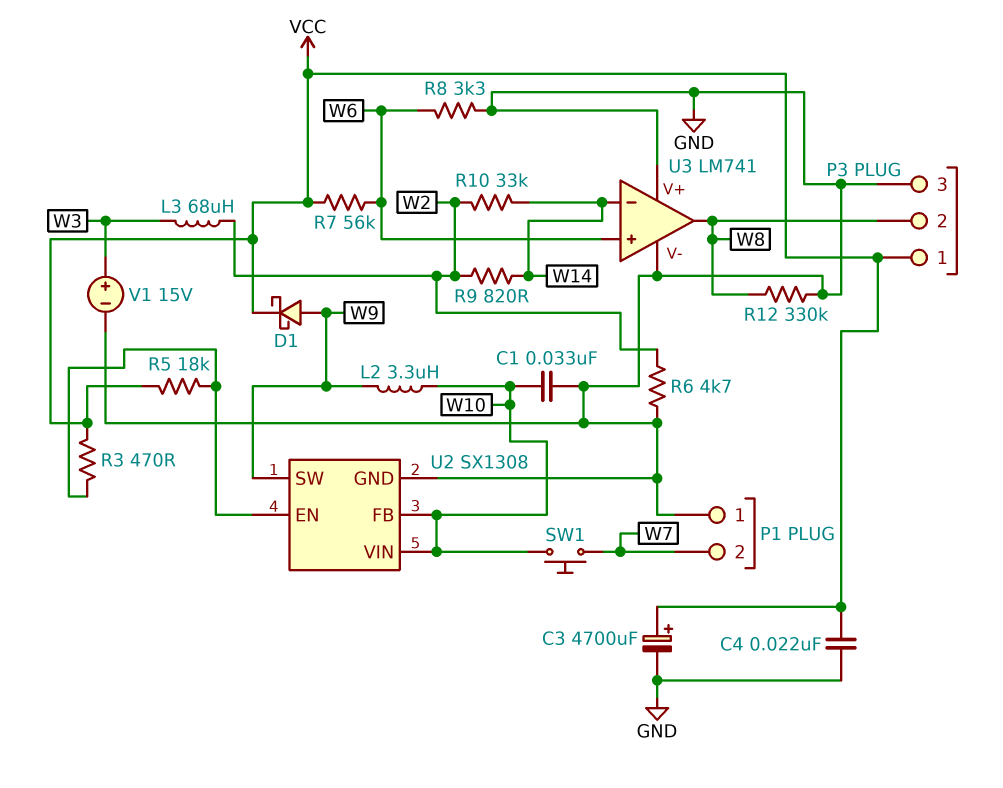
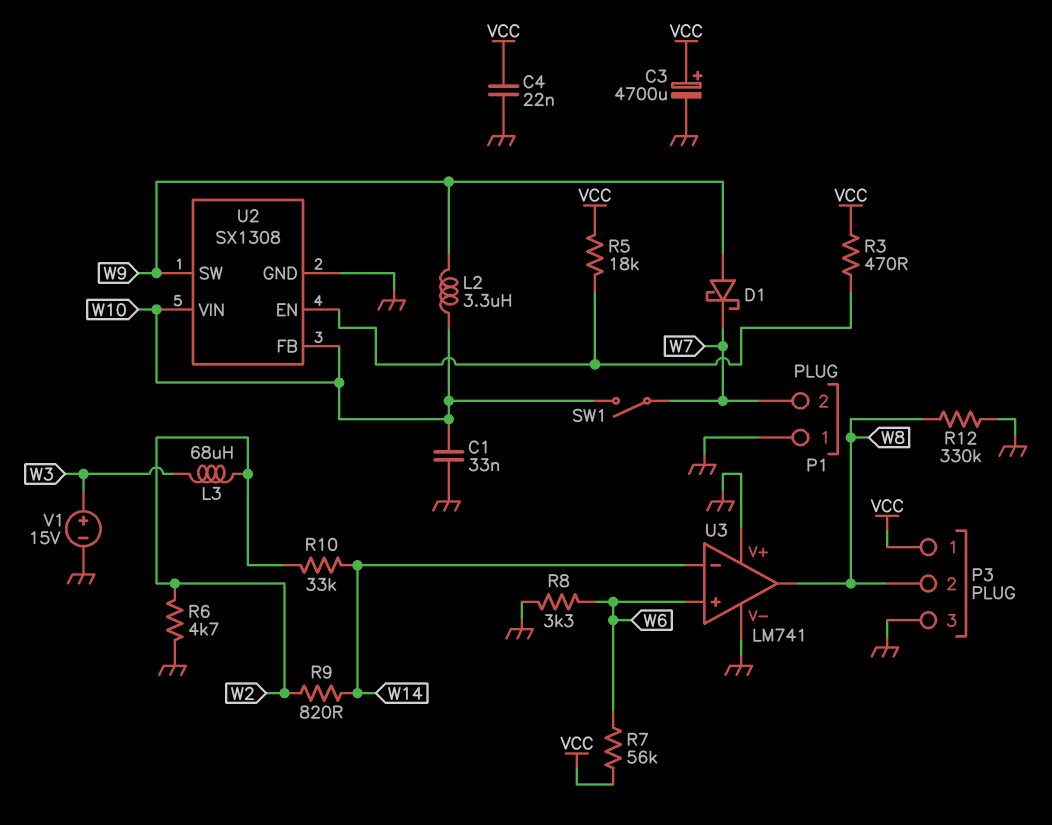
D1: schottky (A W9, K VCC) -> schottky (A W9, K W7)
SW1: button (W7, W10) -> switch (W7, W10)

